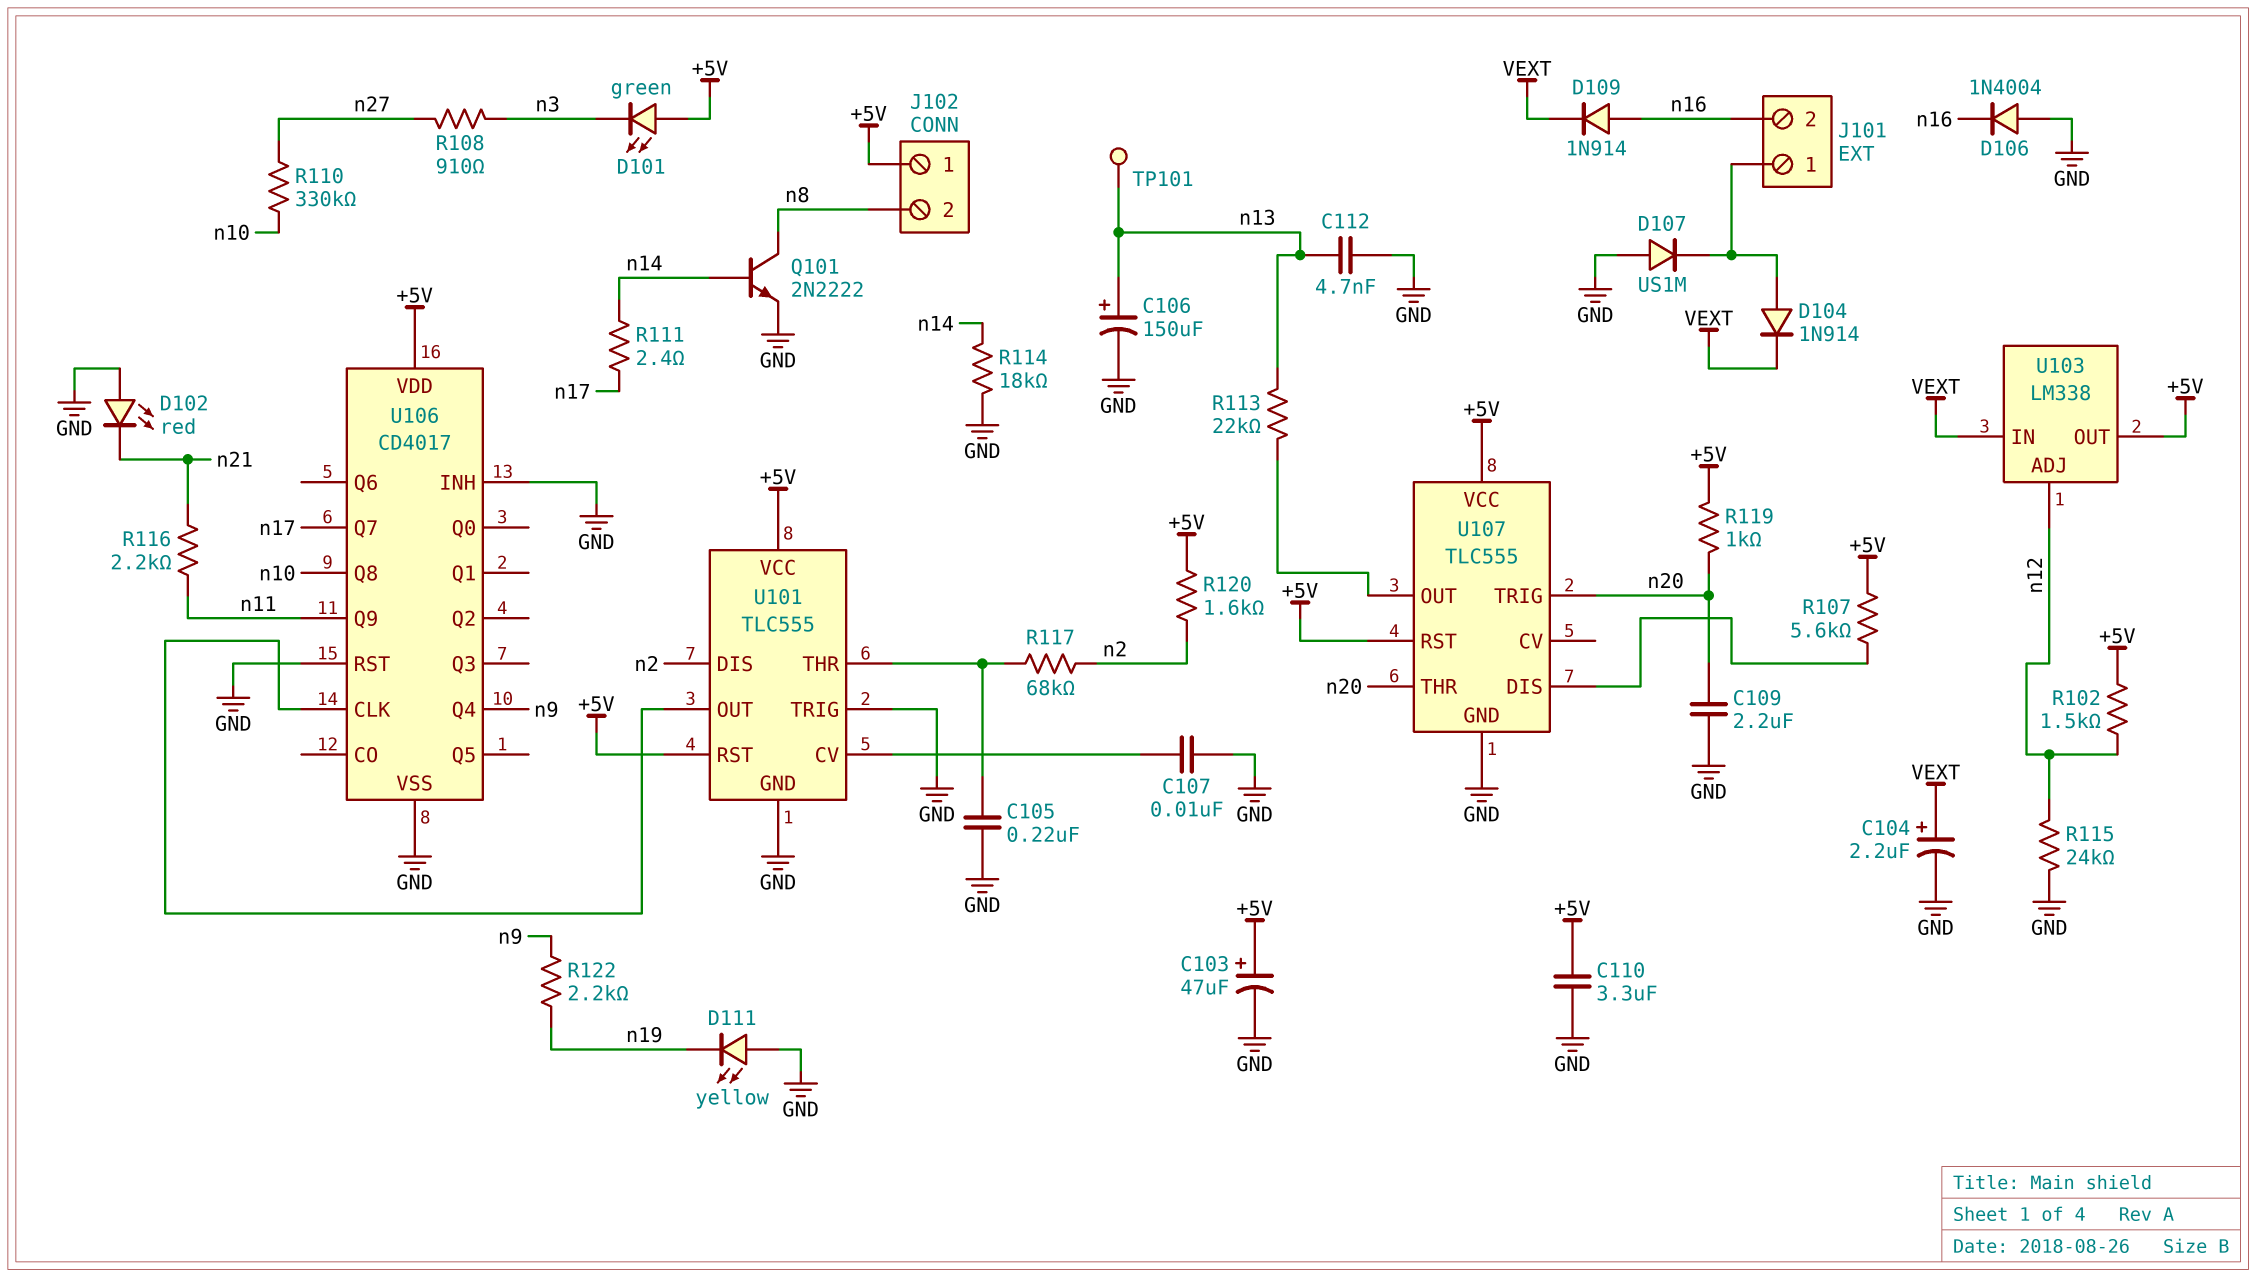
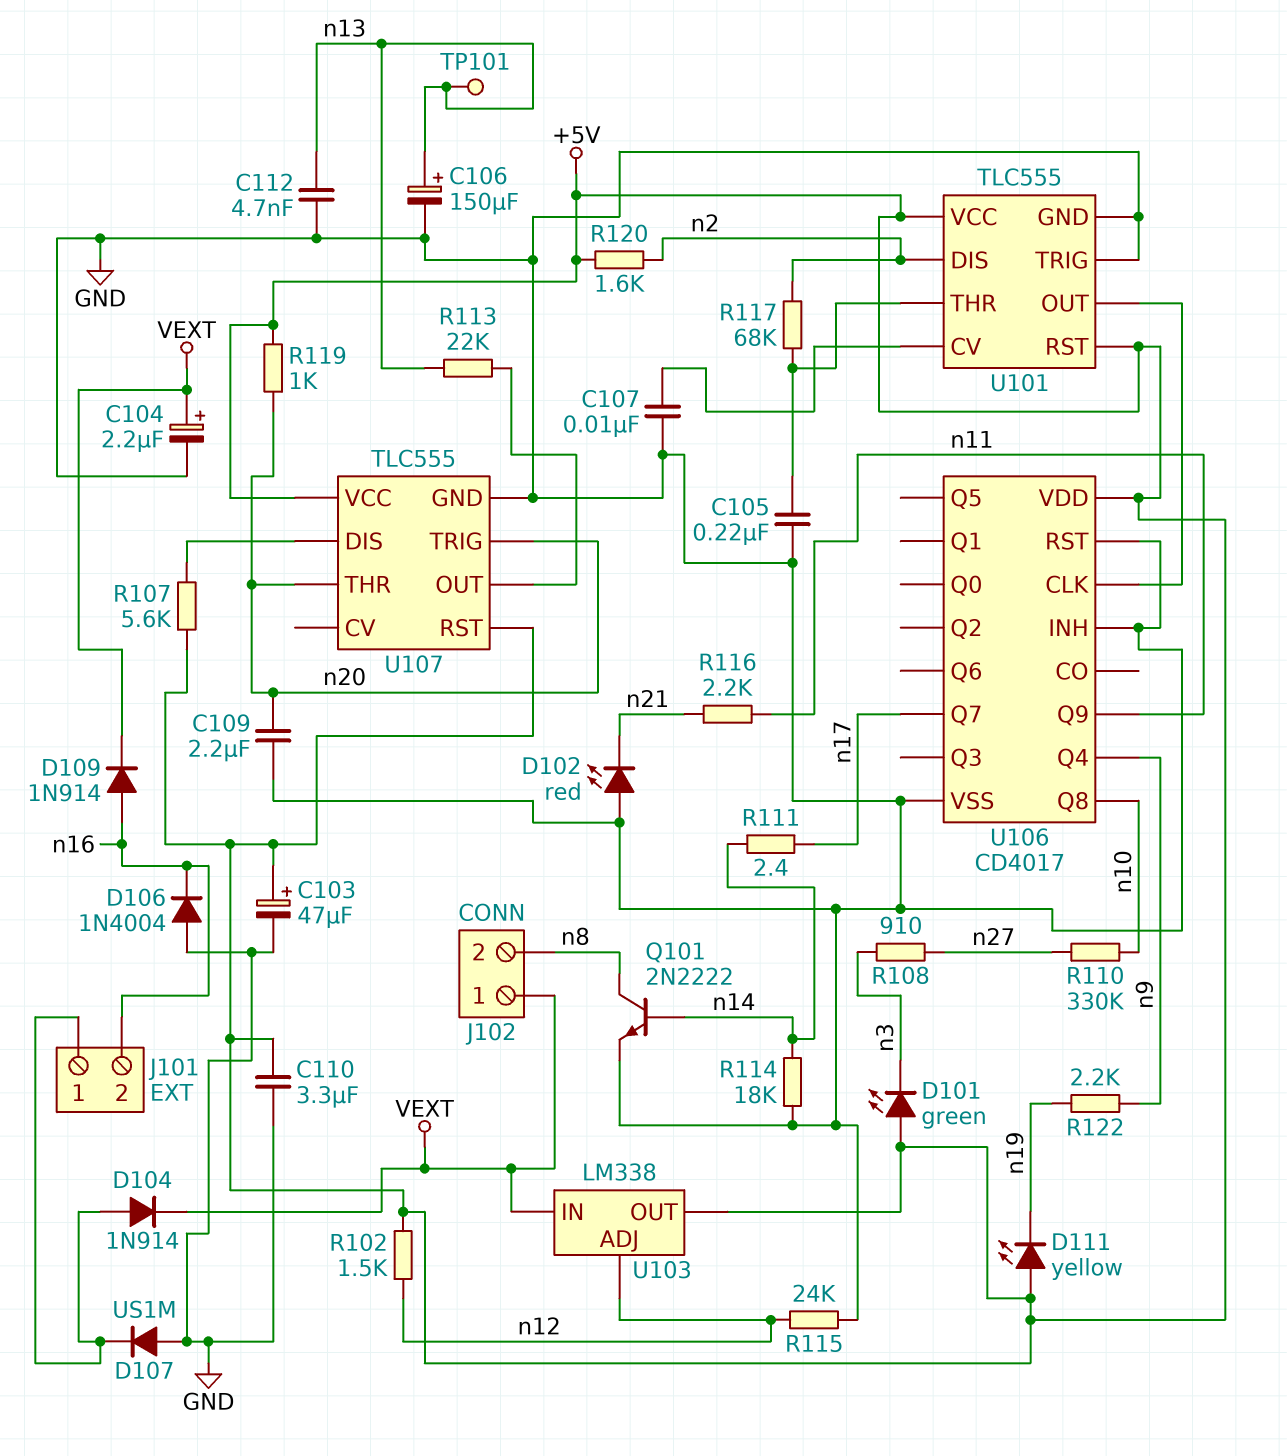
D111: LED yellow (A GND, K n19) -> LED yellow (A +5V, K n19)
J102 pin 1: +5V -> VEXT

